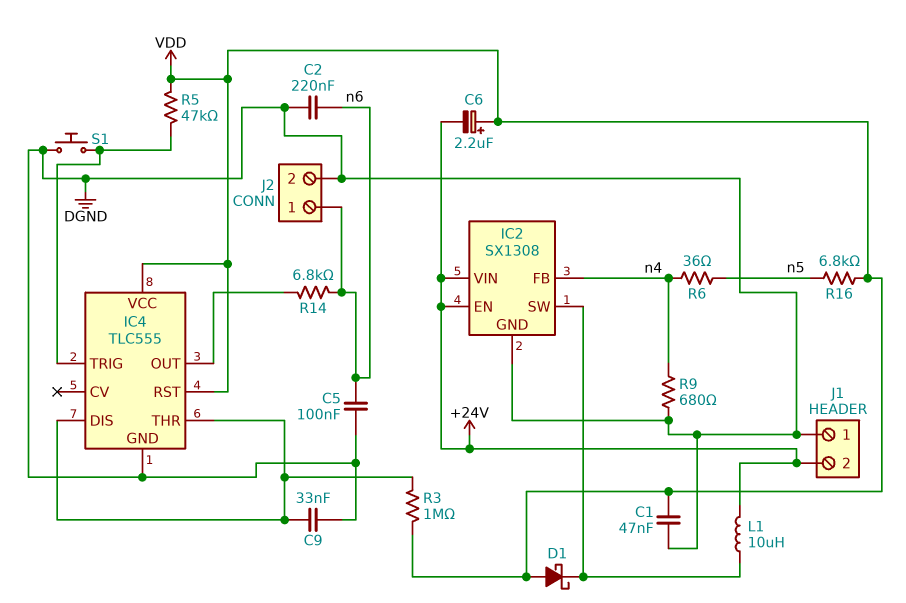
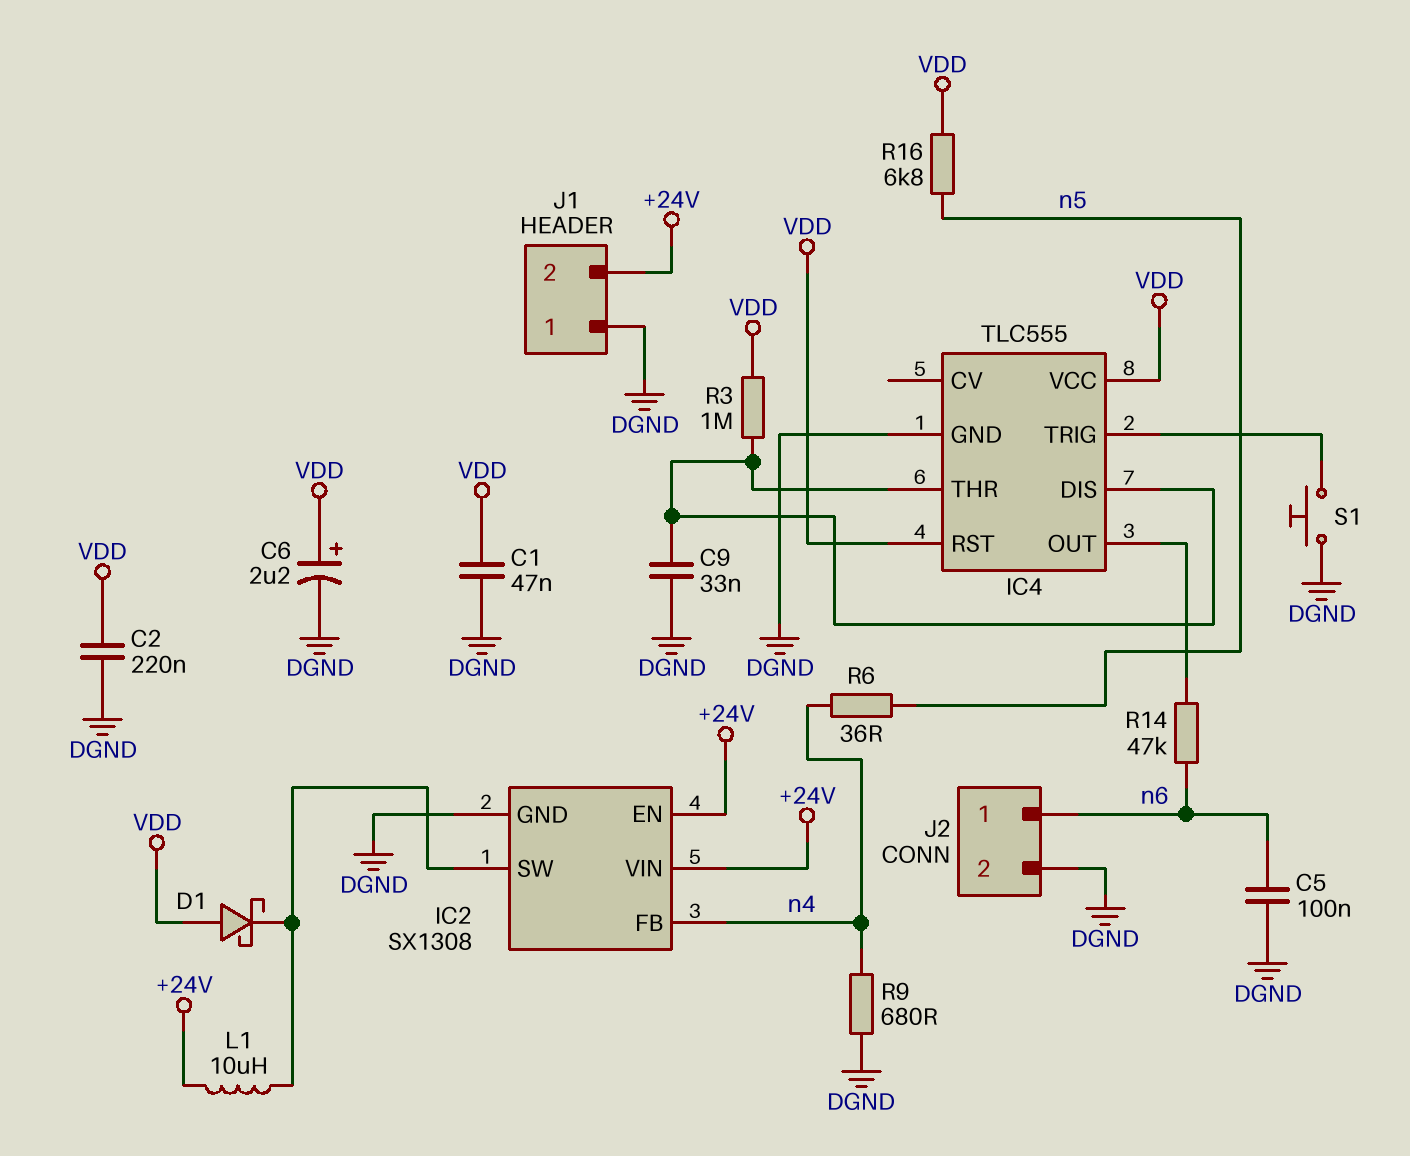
C2: 220nF (DGND, n6) -> 220nF (DGND, VDD)
C6: 2.2uF (plus VDD, minus +24V) -> 2.2uF (plus VDD, minus DGND)
R5: 47k (IC4/TRIG, VDD) -> none
R14: 6.8k (IC4/OUT, n6) -> 47k (IC4/OUT, n6)

